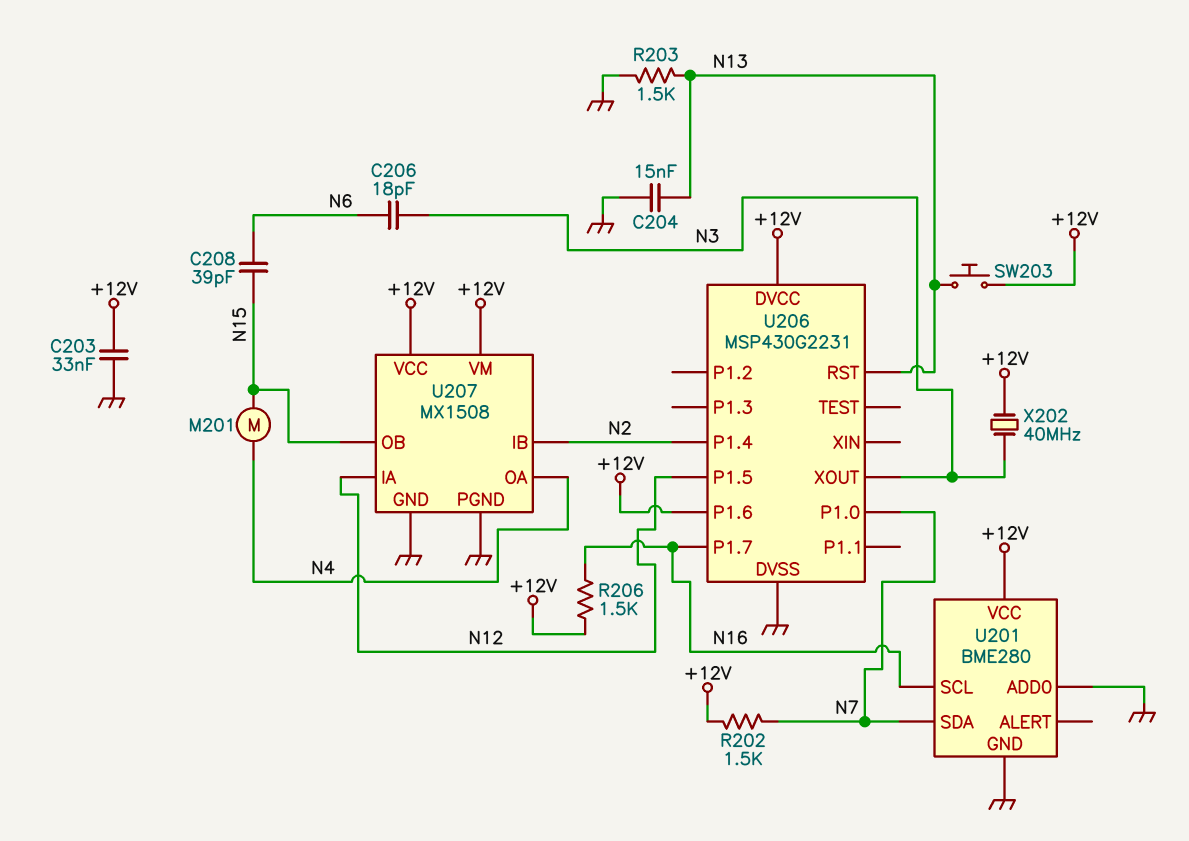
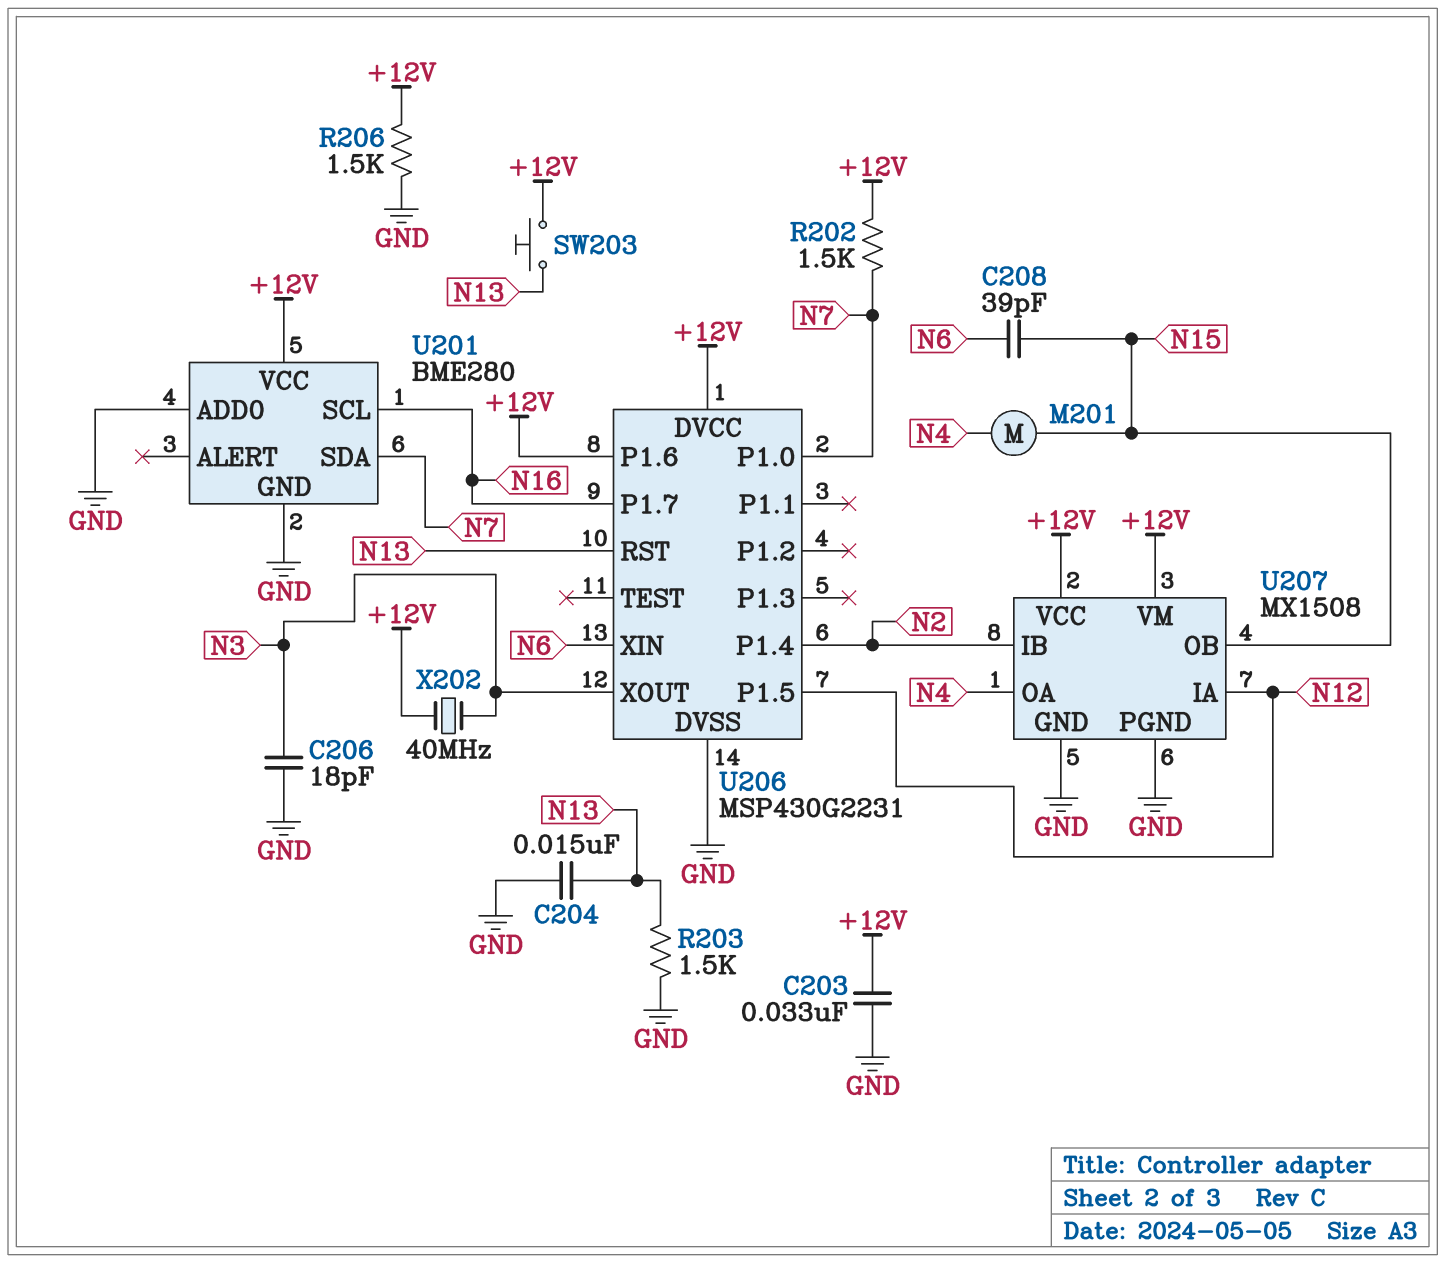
C206: 18pF (N3, N6) -> 18pF (GND, N3)
R206: 1.5k (+12V, N16) -> 1.5k (+12V, GND)
U206 pin XIN: none -> N6

